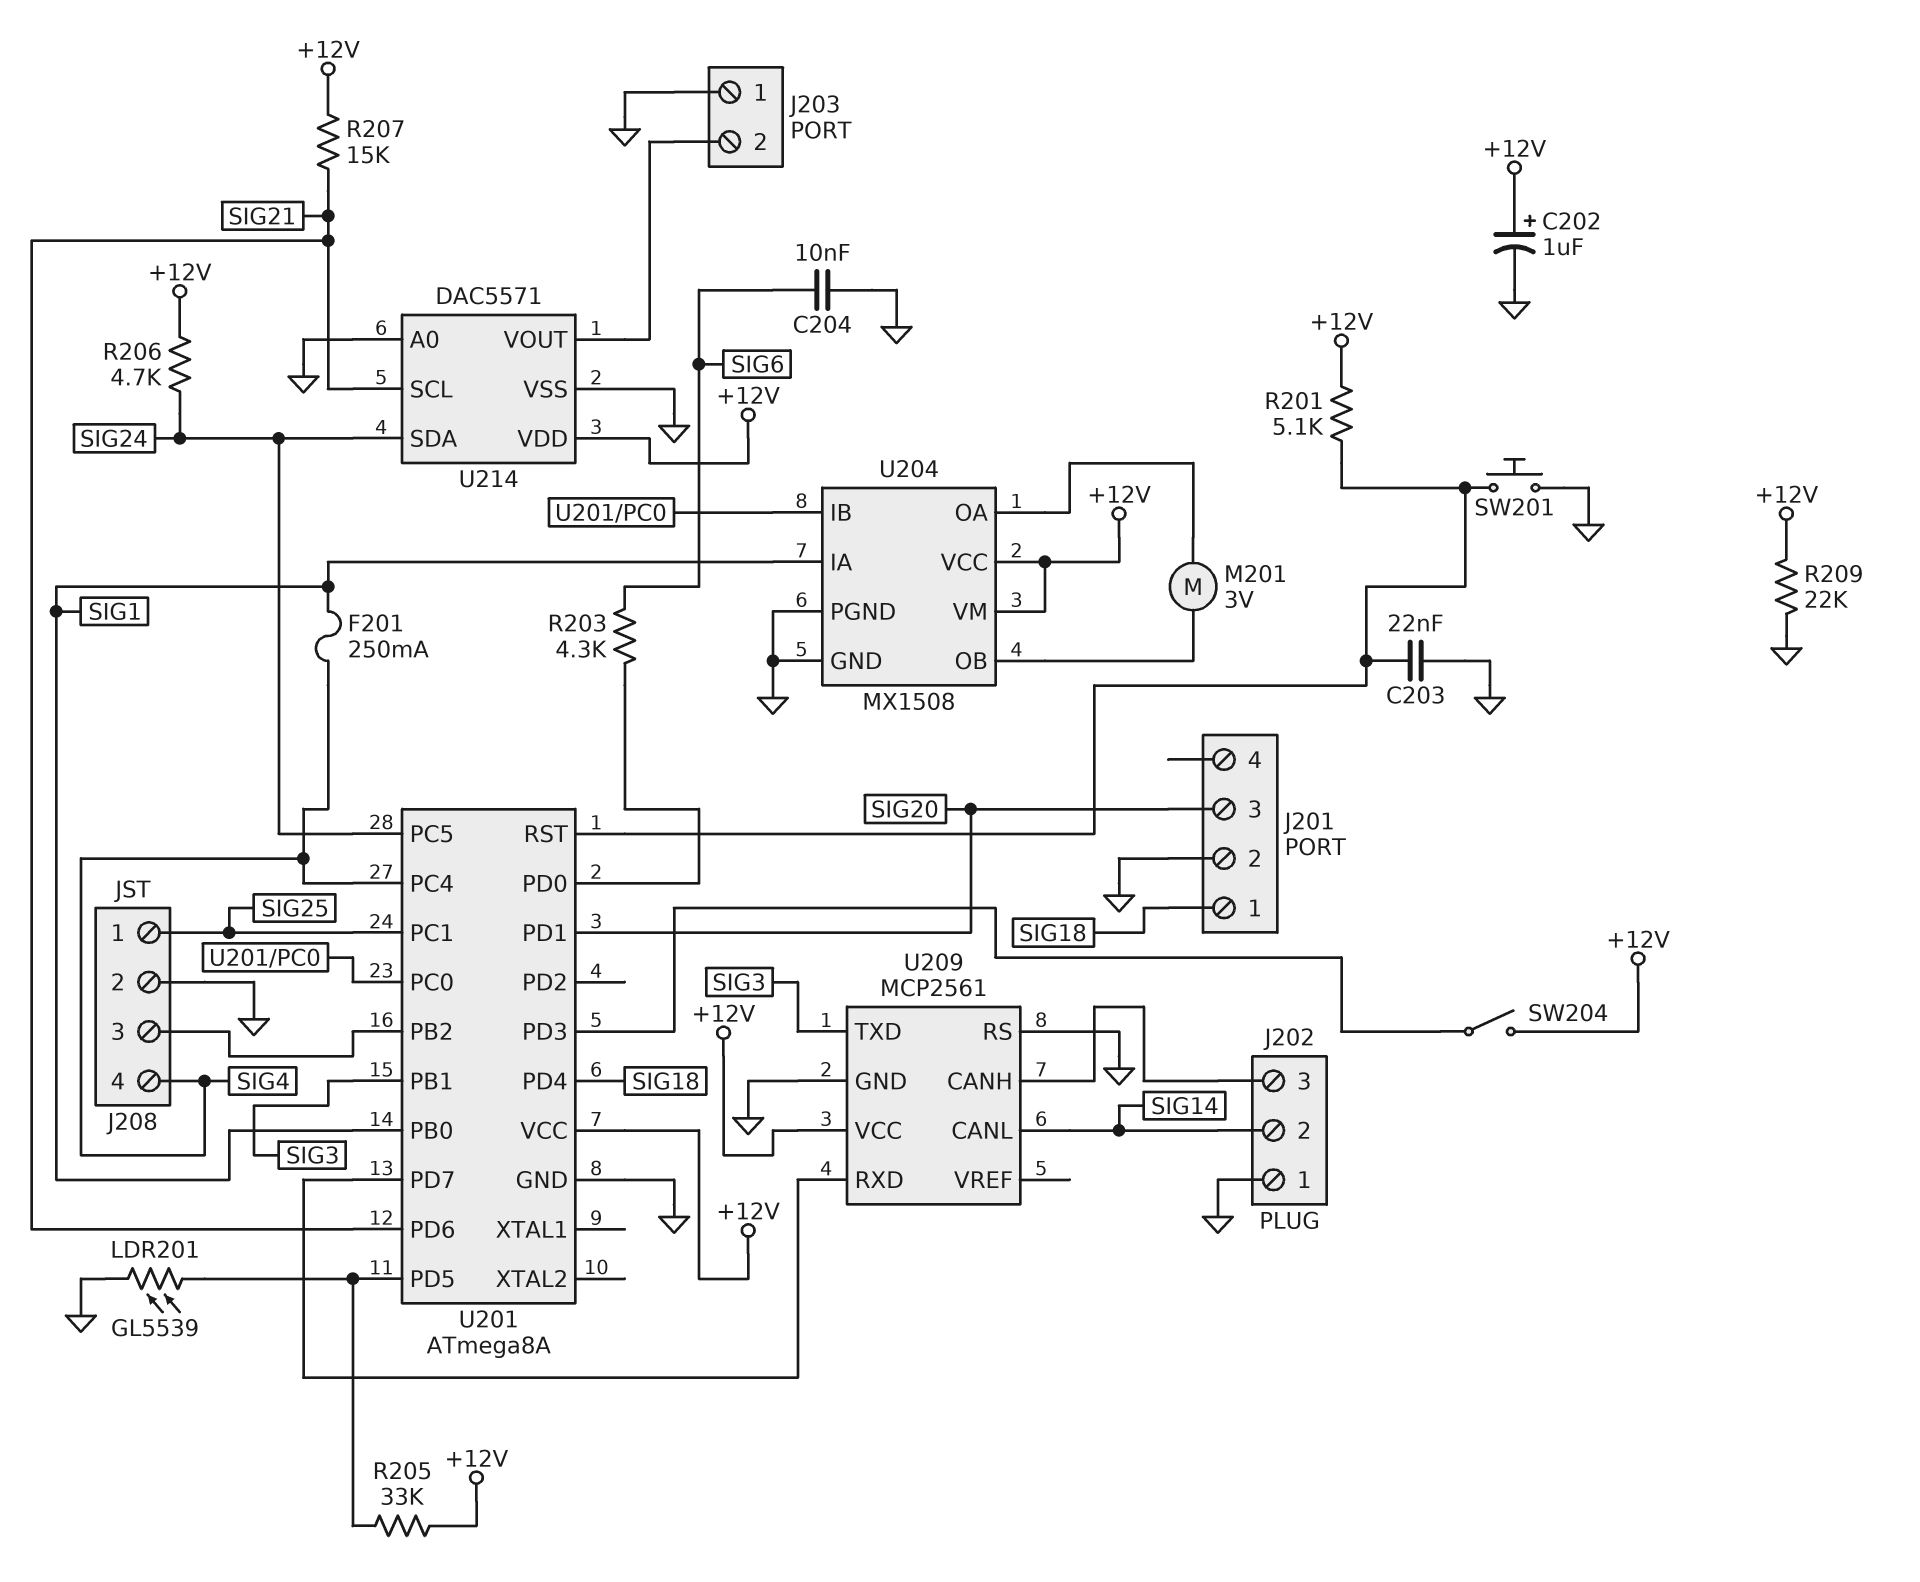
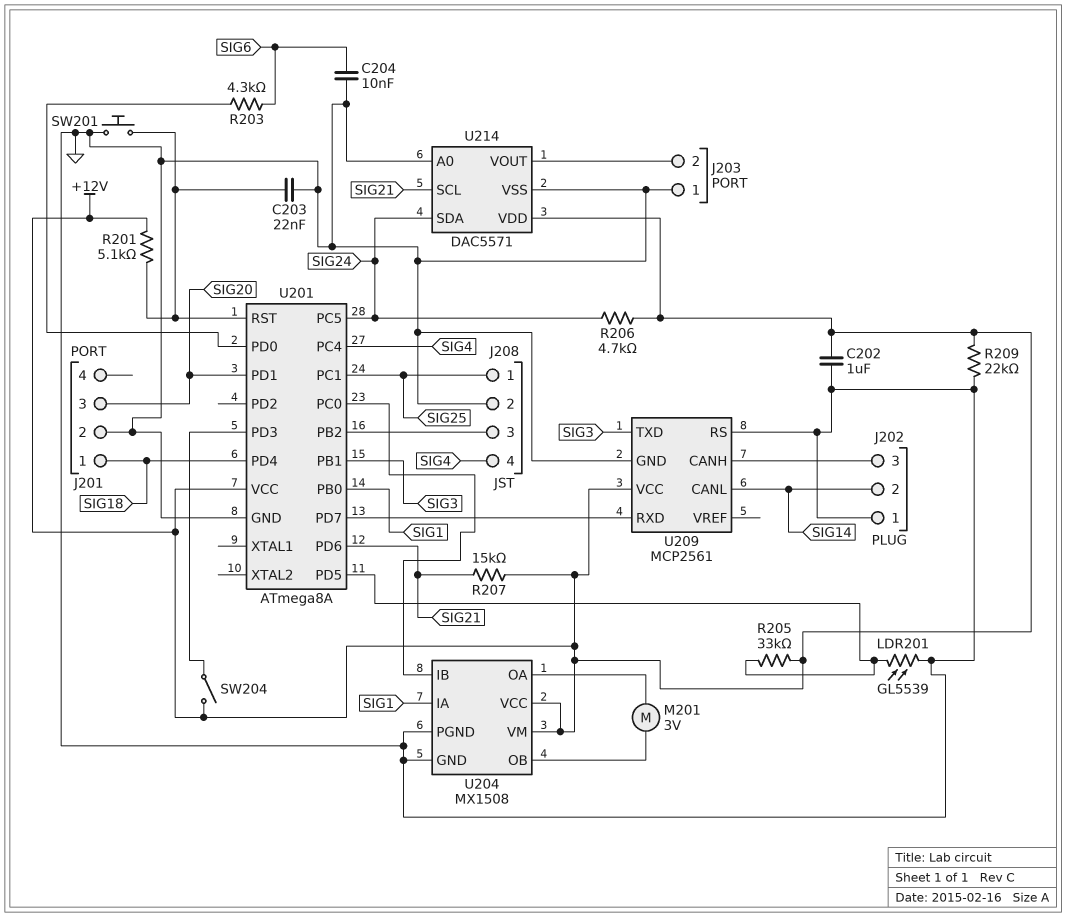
C202: 1uF (plus +12V, minus GND) -> 1uF (+12V, GND)
F201: 250mA (SIG1, SIG4) -> none

